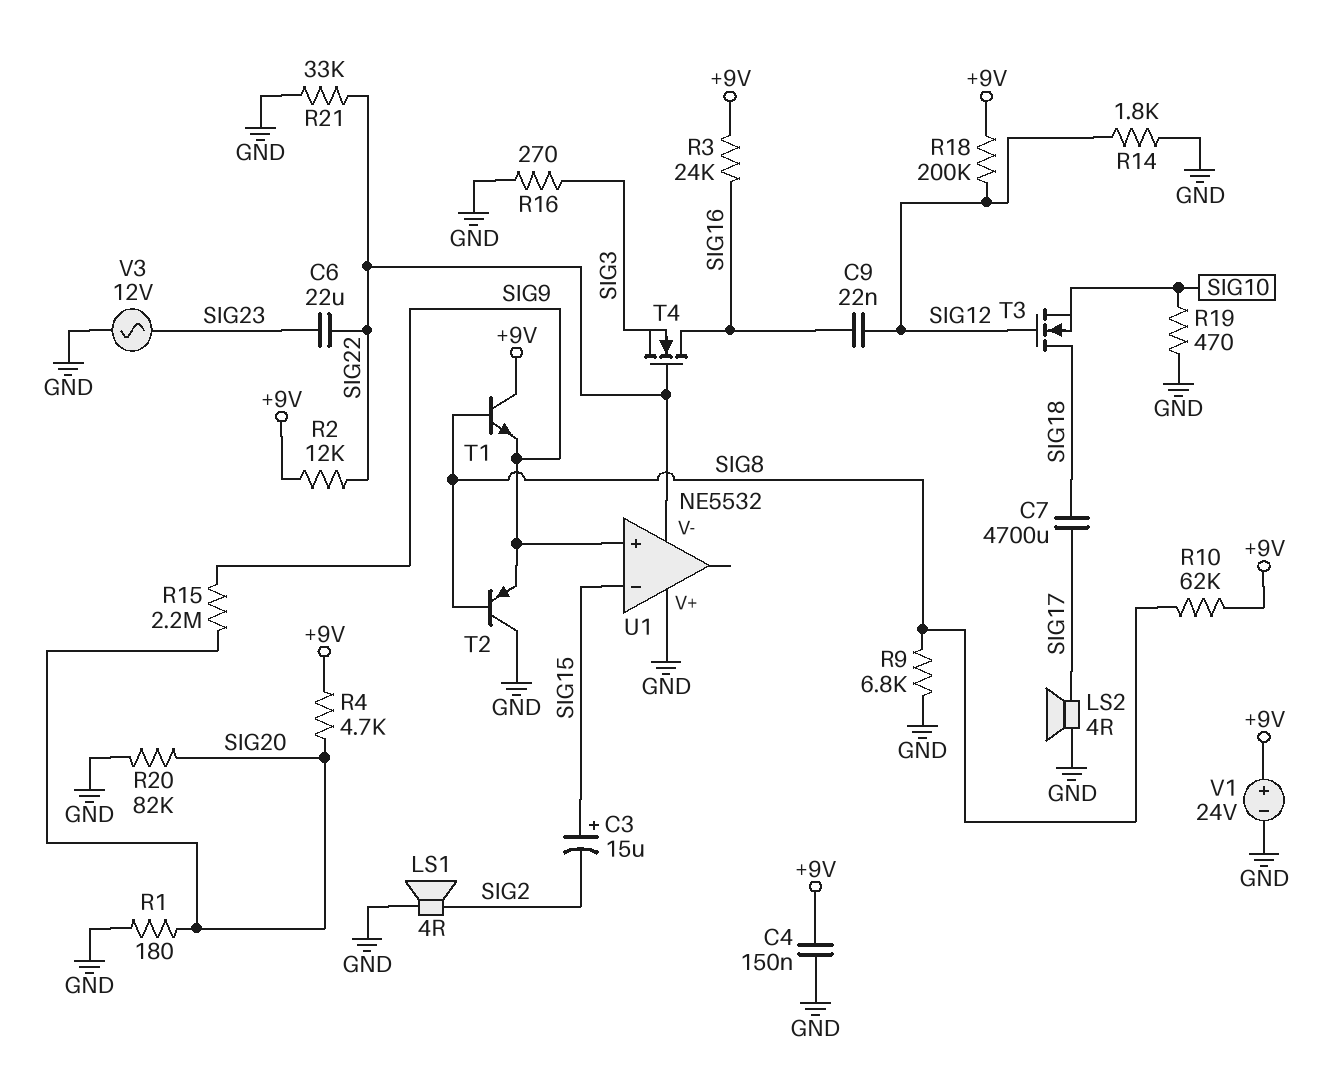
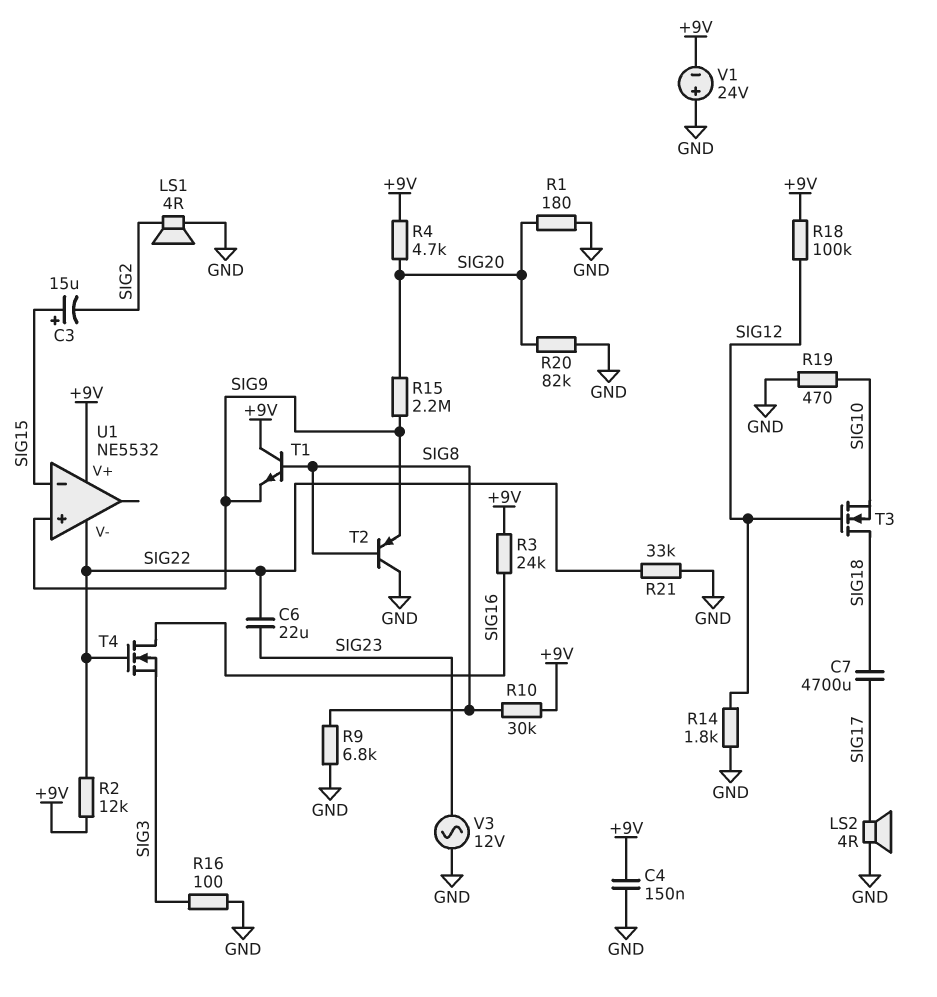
C9: 22nF (SIG12, SIG16) -> none
R10: 62k (+9V, SIG8) -> 30k (+9V, SIG8)
R16: 270 (GND, SIG3) -> 100 (GND, SIG3)
R18: 200k (+9V, SIG12) -> 100k (+9V, SIG12)
U1 pin V+: GND -> +9V
V1: 24V (plus +9V, minus GND) -> 24V (plus GND, minus +9V)

